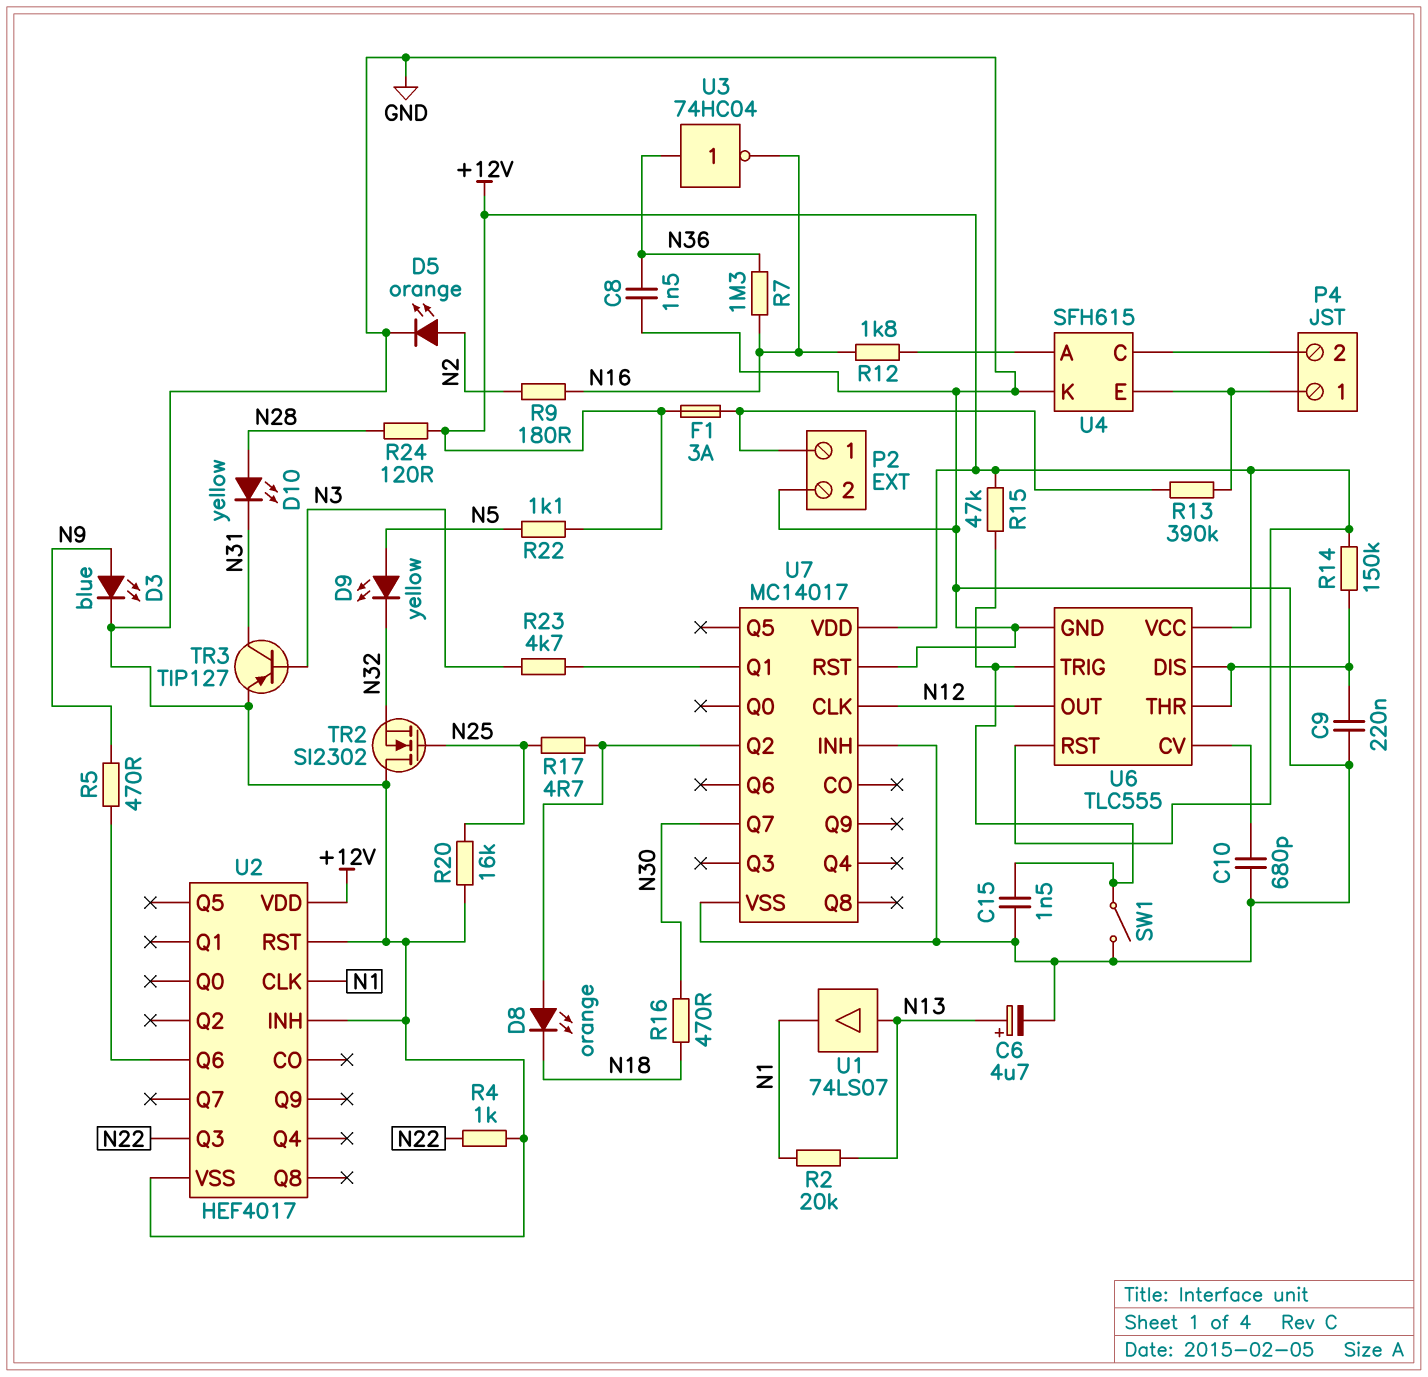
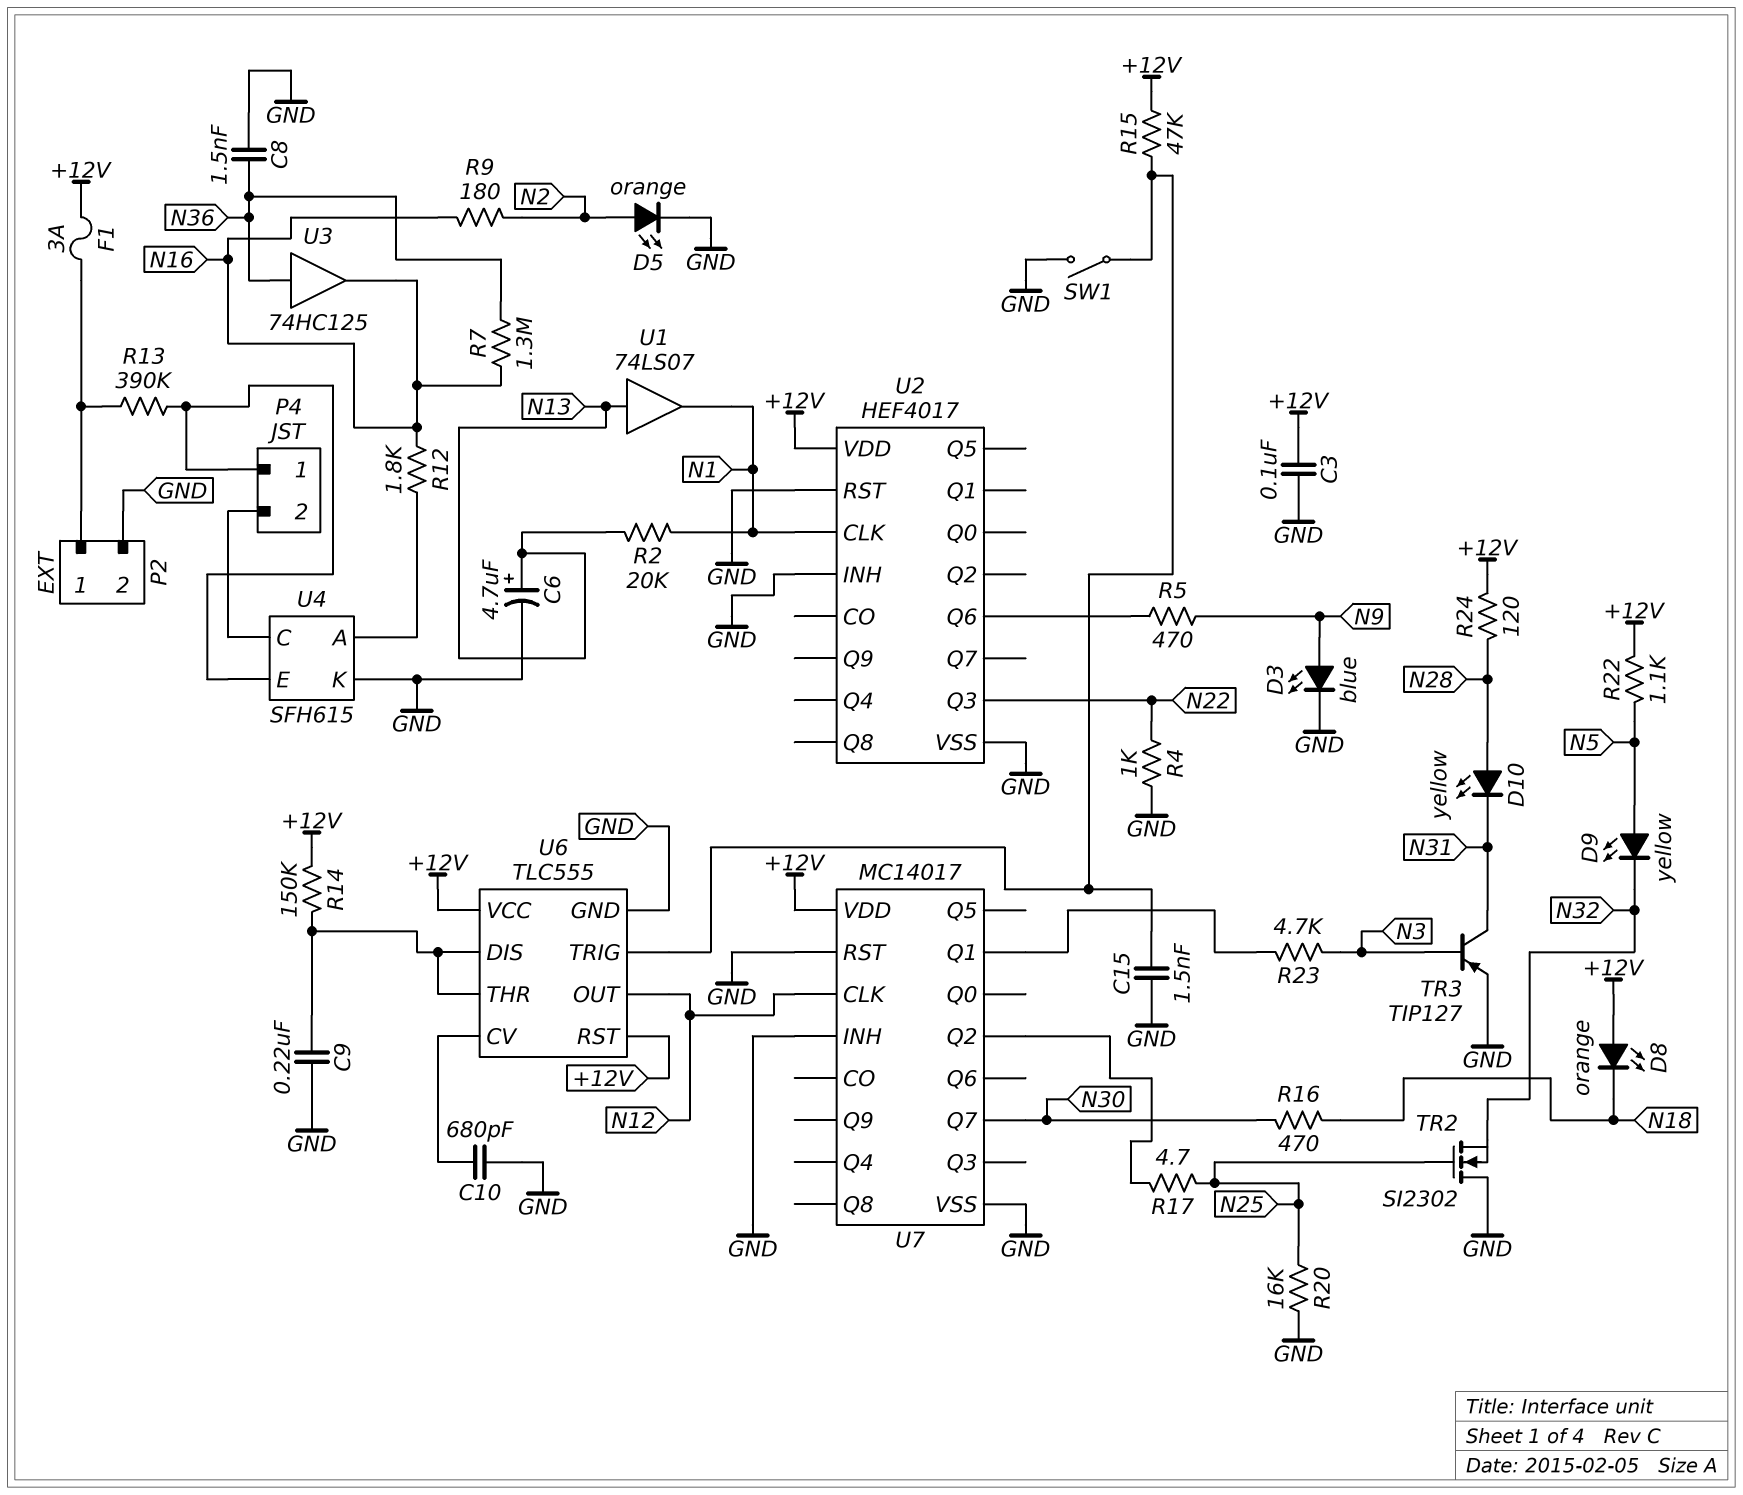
C3: none -> 100nF (+12V, GND)
D8: LED orange (A U7/Q2, K N18) -> LED orange (A +12V, K N18)
U3: NOT 74HC04 (in N36, out N16) -> buffer 74HC125 (in N36, out N16)

